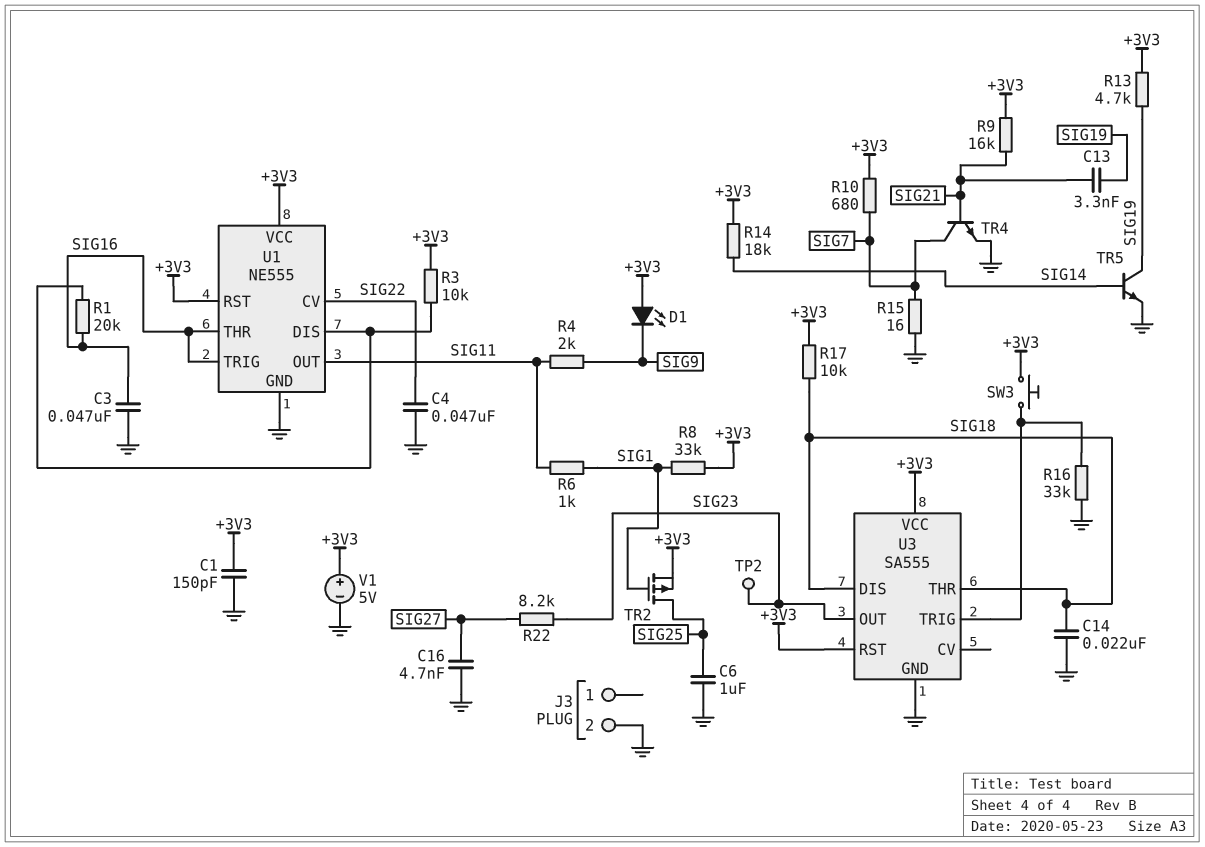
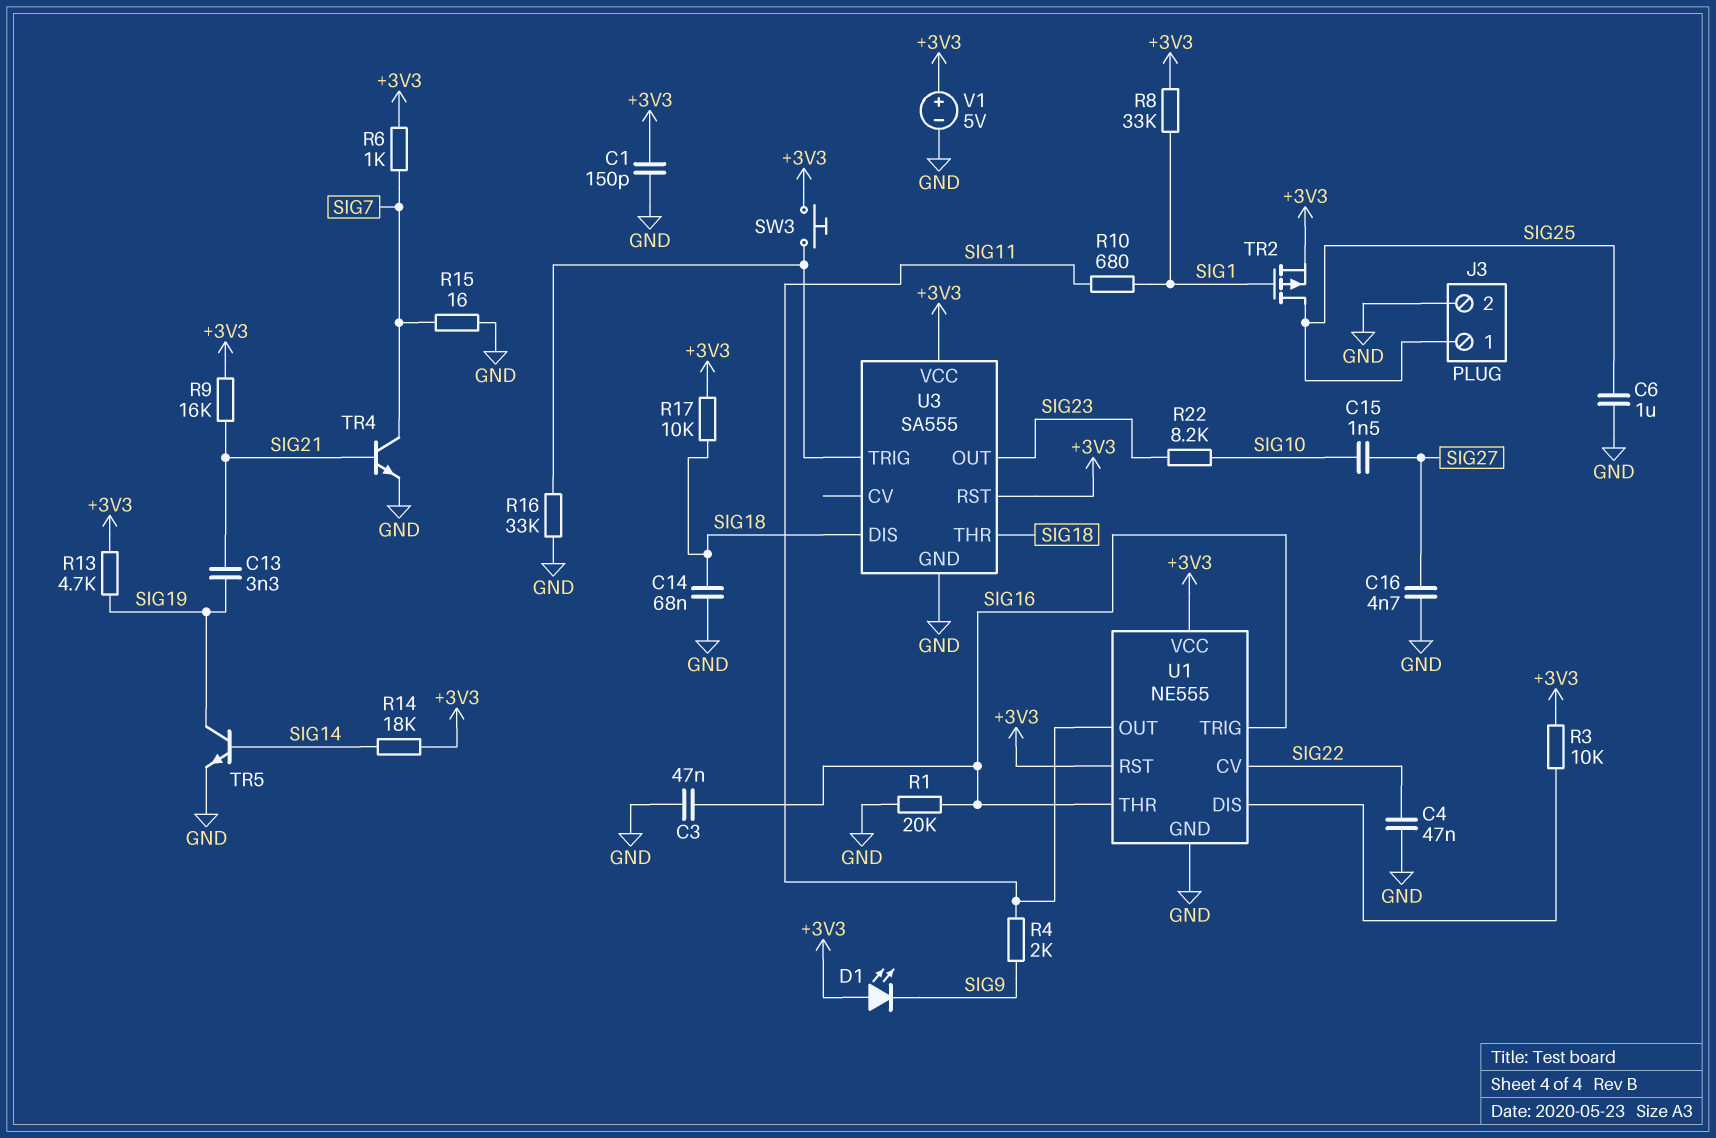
C14: 22nF (GND, SIG18) -> 68nF (GND, SIG18)
C15: none -> 1.5nF (SIG10, SIG27)
J3 pin 1: none -> SIG25
R1: 20k (SIG16, U1/DIS) -> 20k (GND, SIG16)
R6: 1k (SIG1, SIG11) -> 1k (+3V3, SIG7)
R10: 680 (+3V3, SIG7) -> 680 (SIG1, SIG11)
R22: 8.2k (SIG23, SIG27) -> 8.2k (SIG10, SIG23)
TP2: test point (SIG23) -> none

